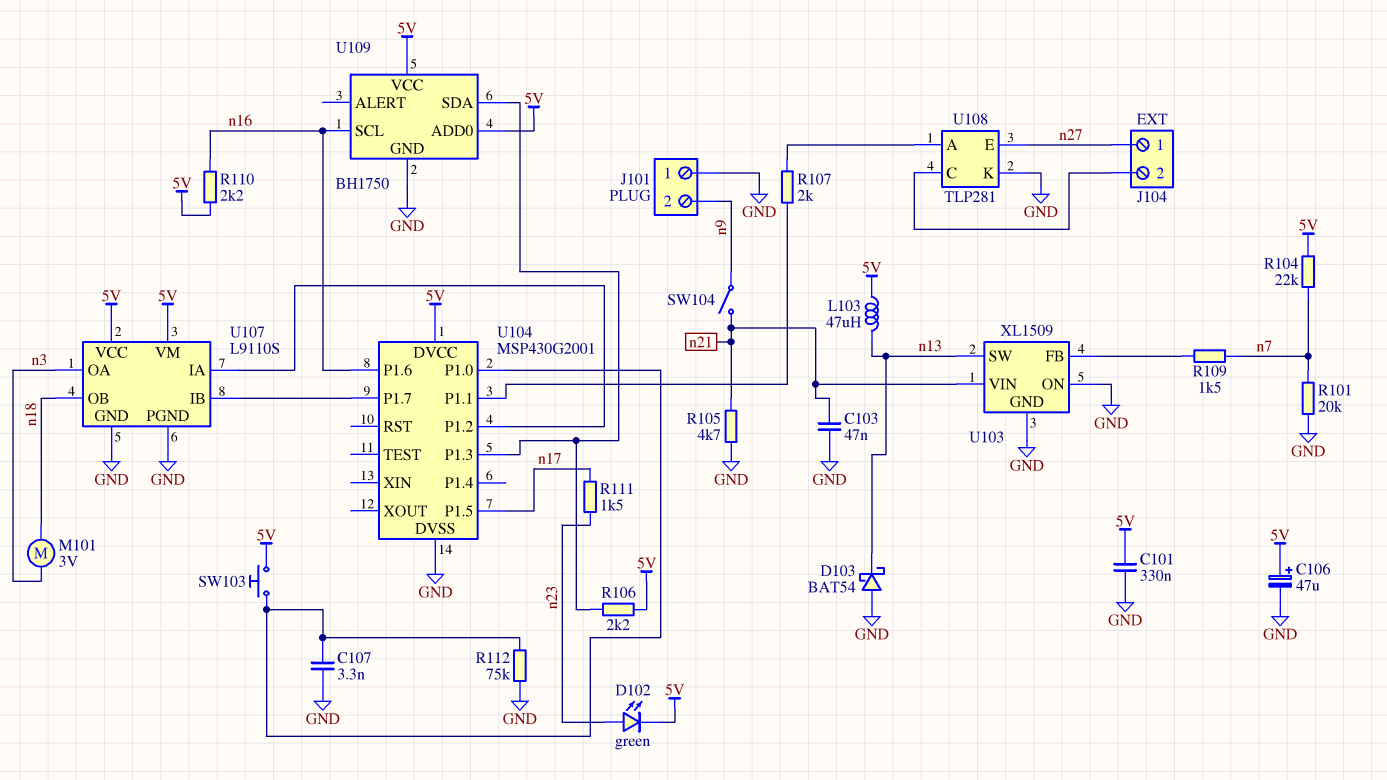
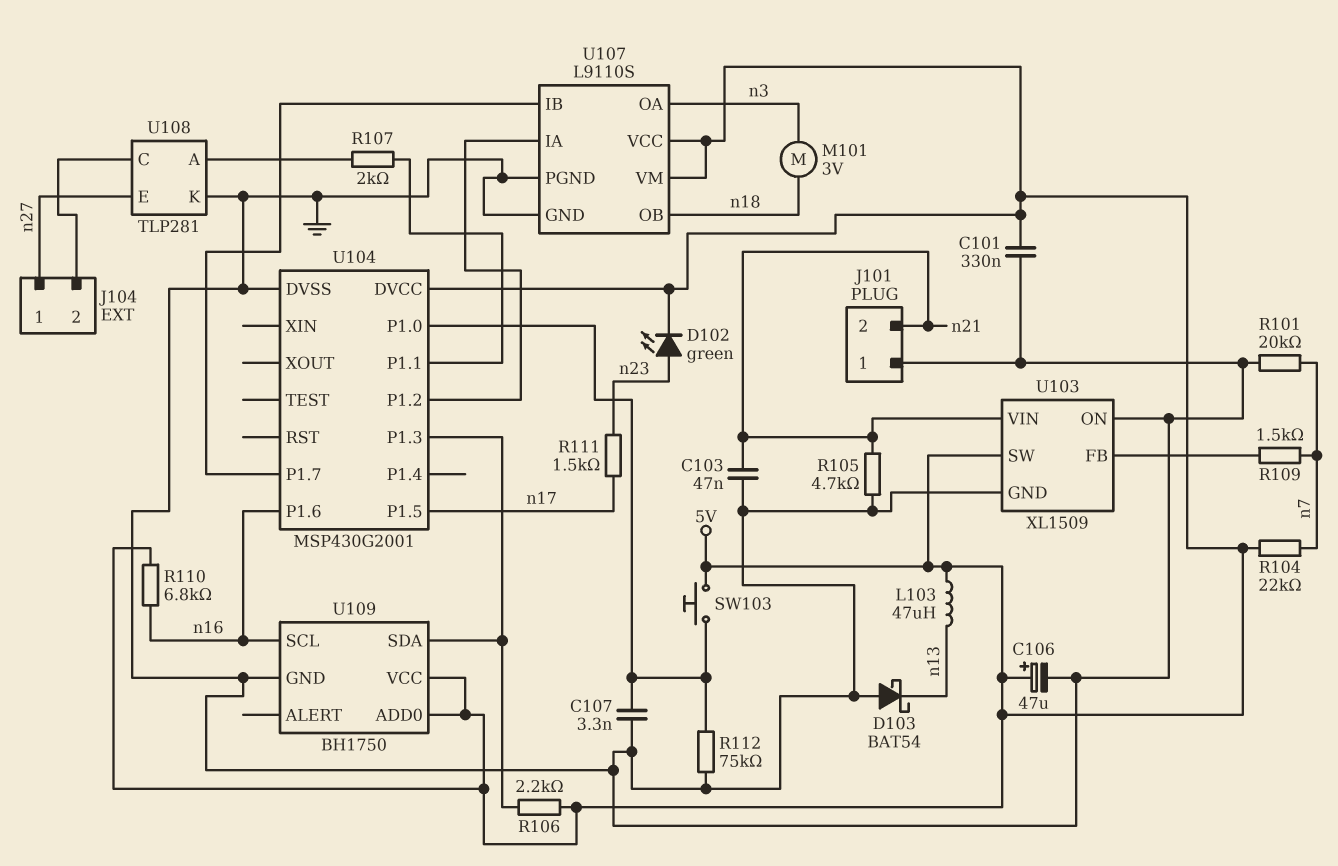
J101 pin 2: n9 -> n21
R110: 2.2k (5V, n16) -> 6.8k (5V, n16)
SW104: switch (n9, n21) -> none
U103 pin SW: n13 -> 5V

